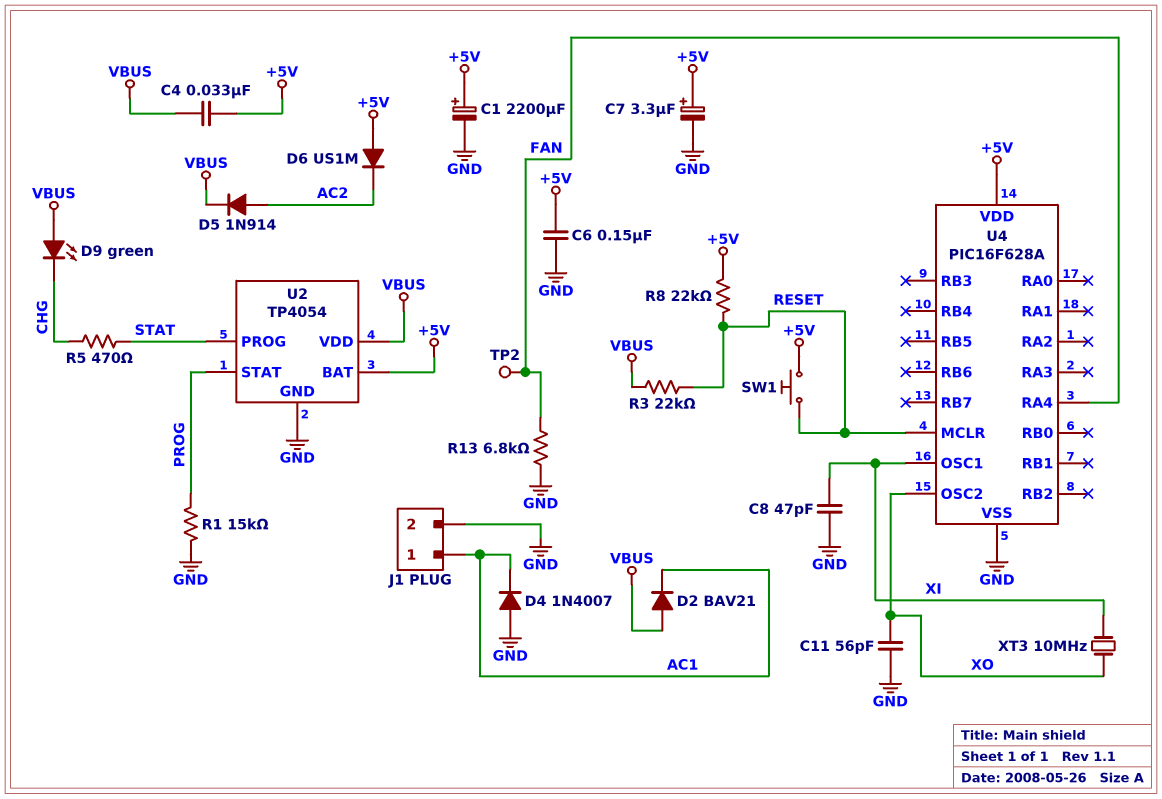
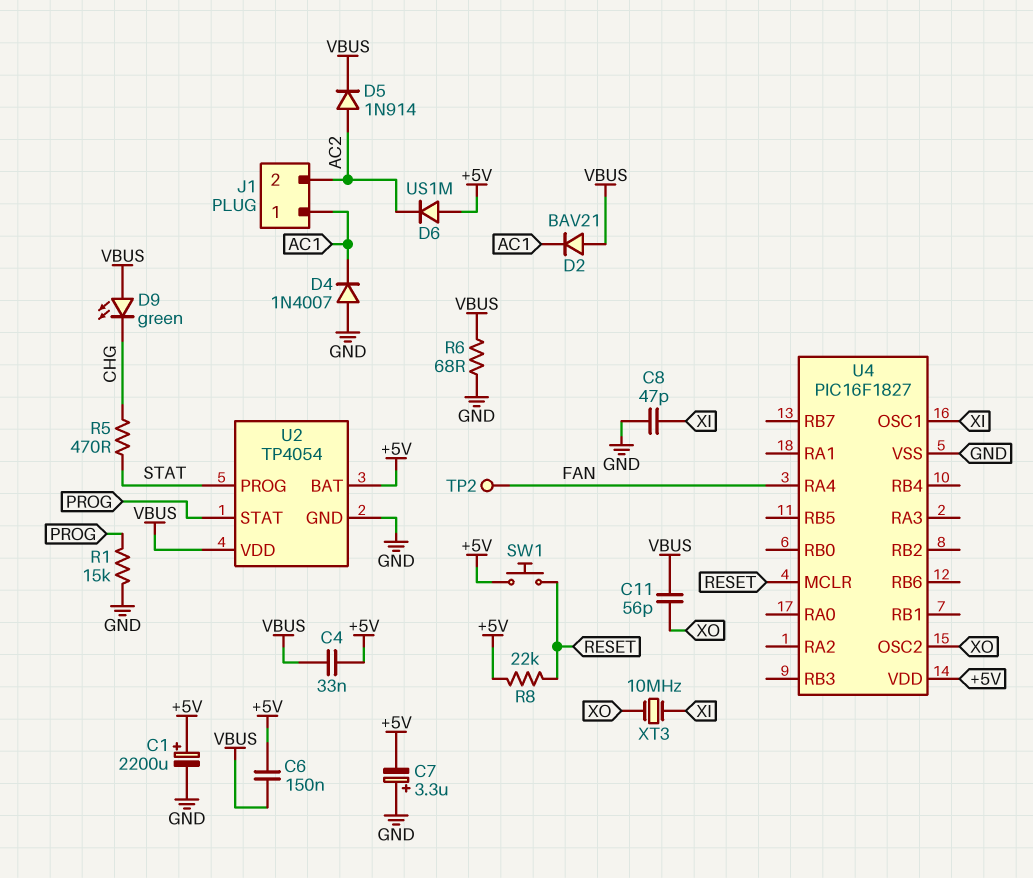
C6: 150nF (+5V, GND) -> 150nF (+5V, VBUS)
C7: 3.3uF (plus +5V, minus GND) -> 3.3uF (plus GND, minus +5V)
C11: 56pF (GND, XO) -> 56pF (VBUS, XO)
J1 pin 2: GND -> AC2
R3: 22k (RESET, VBUS) -> none
R6: none -> 68 (GND, VBUS)
R13: 6.8k (FAN, GND) -> none
U4: PIC16F628A -> PIC16F1827

